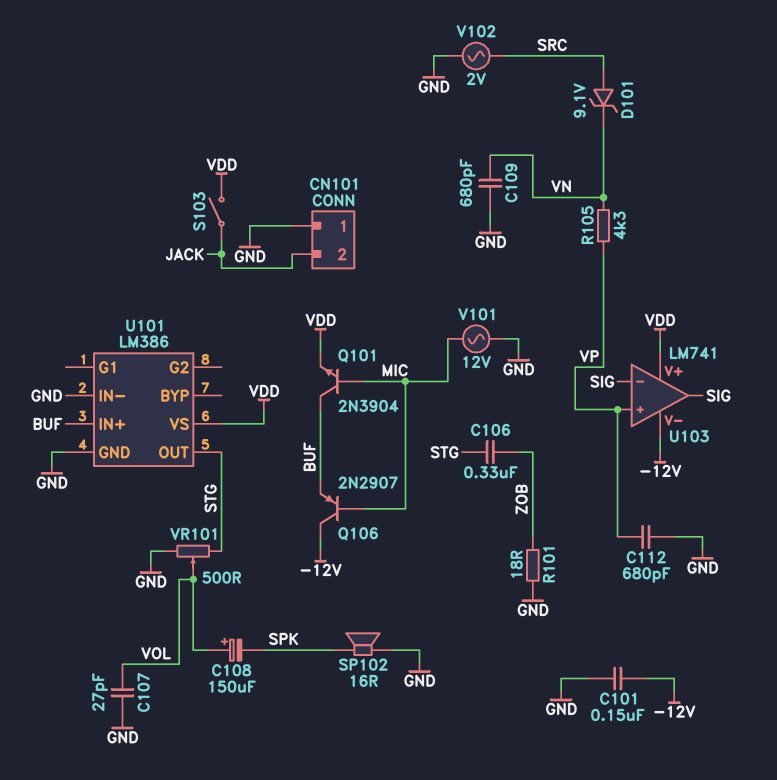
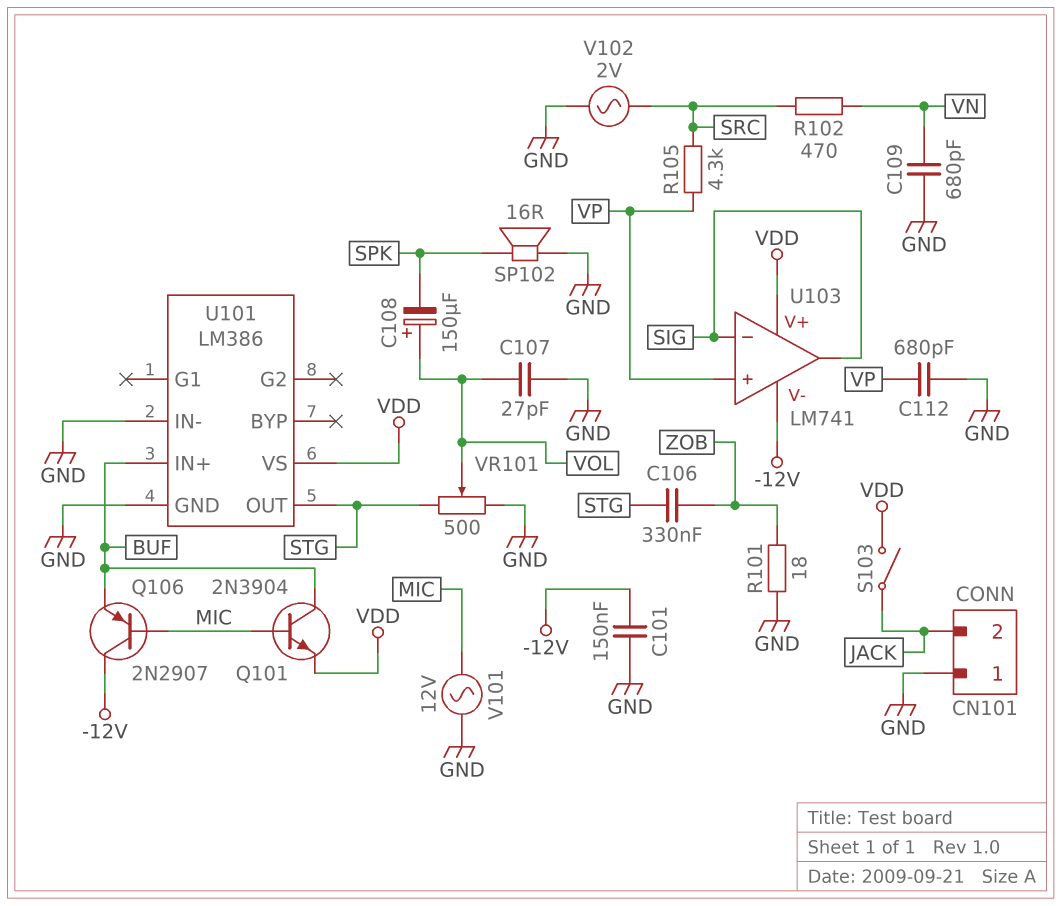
D101: zener 9.1V (A SRC, K VN) -> none
R102: none -> 470 (SRC, VN)
R105: 4.3k (VN, VP) -> 4.3k (SRC, VP)

